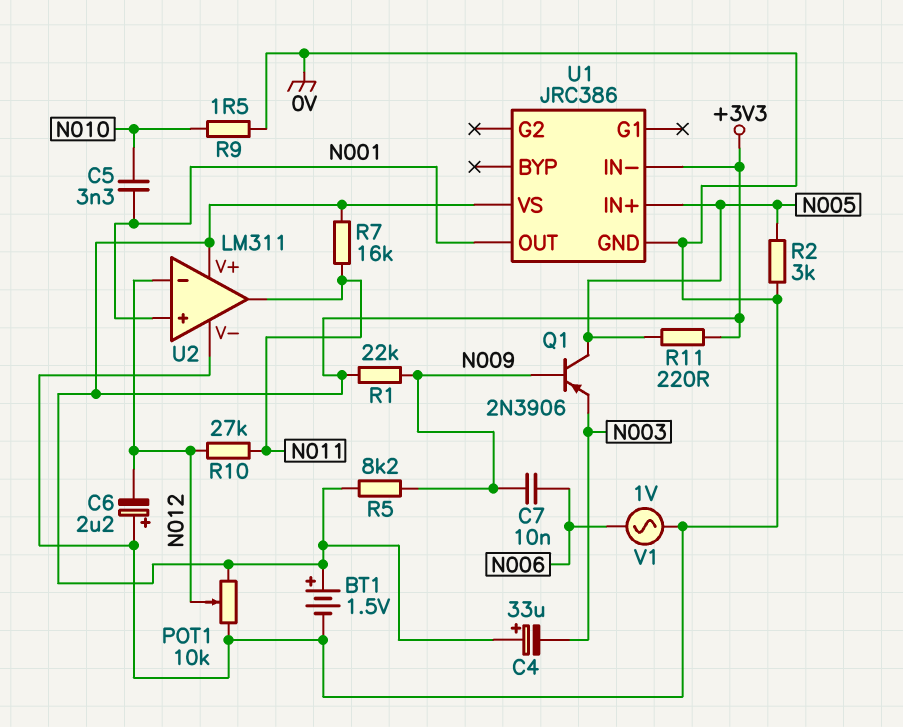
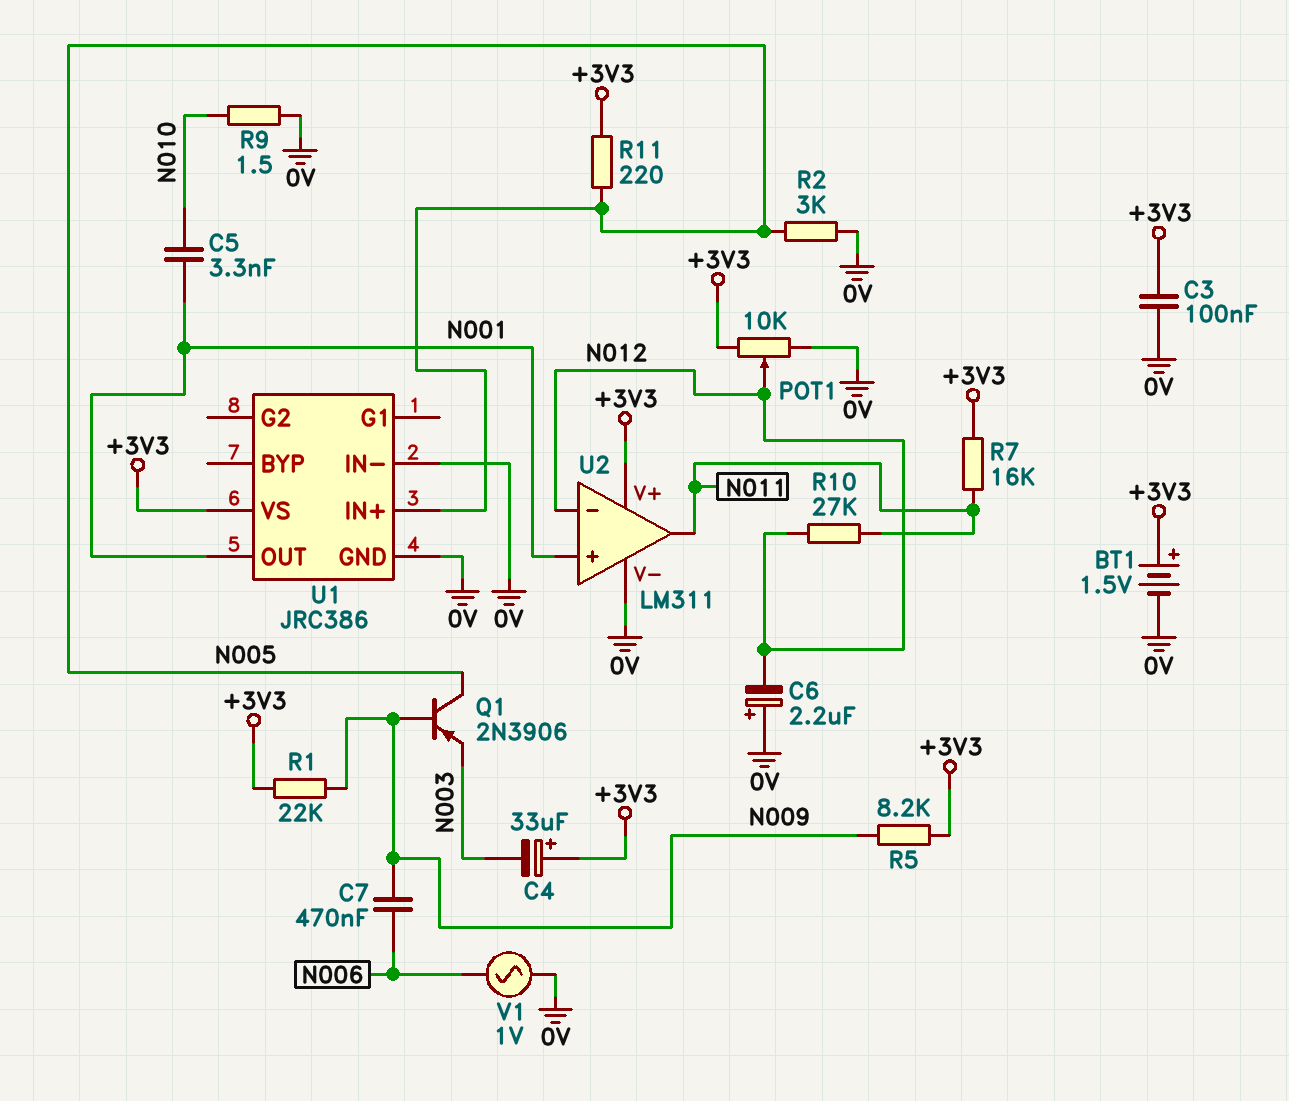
C3: none -> 100nF (+3V3, 0V)
C7: 10nF (N006, N009) -> 470nF (N006, N009)
U1 pin IN-: +3V3 -> 0V

